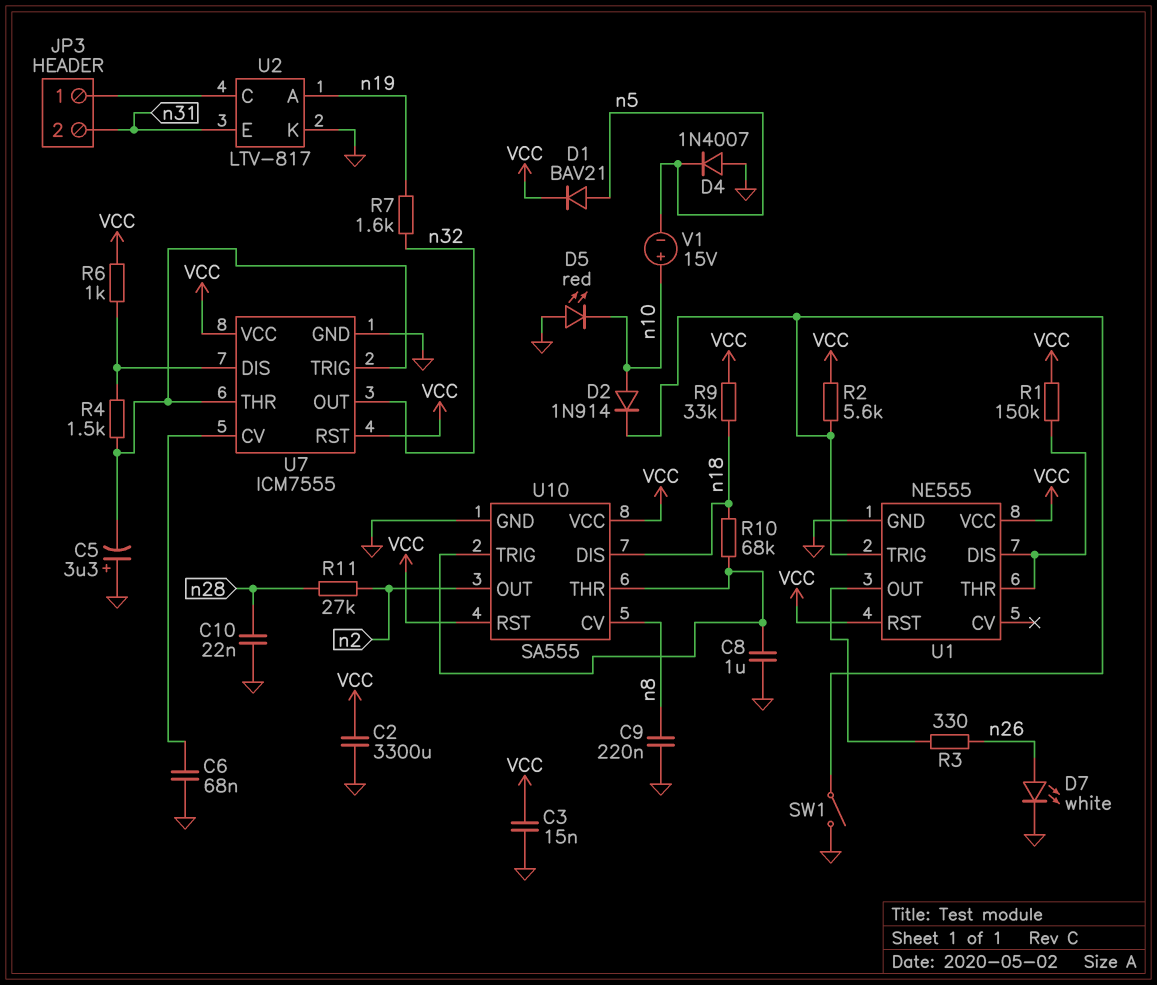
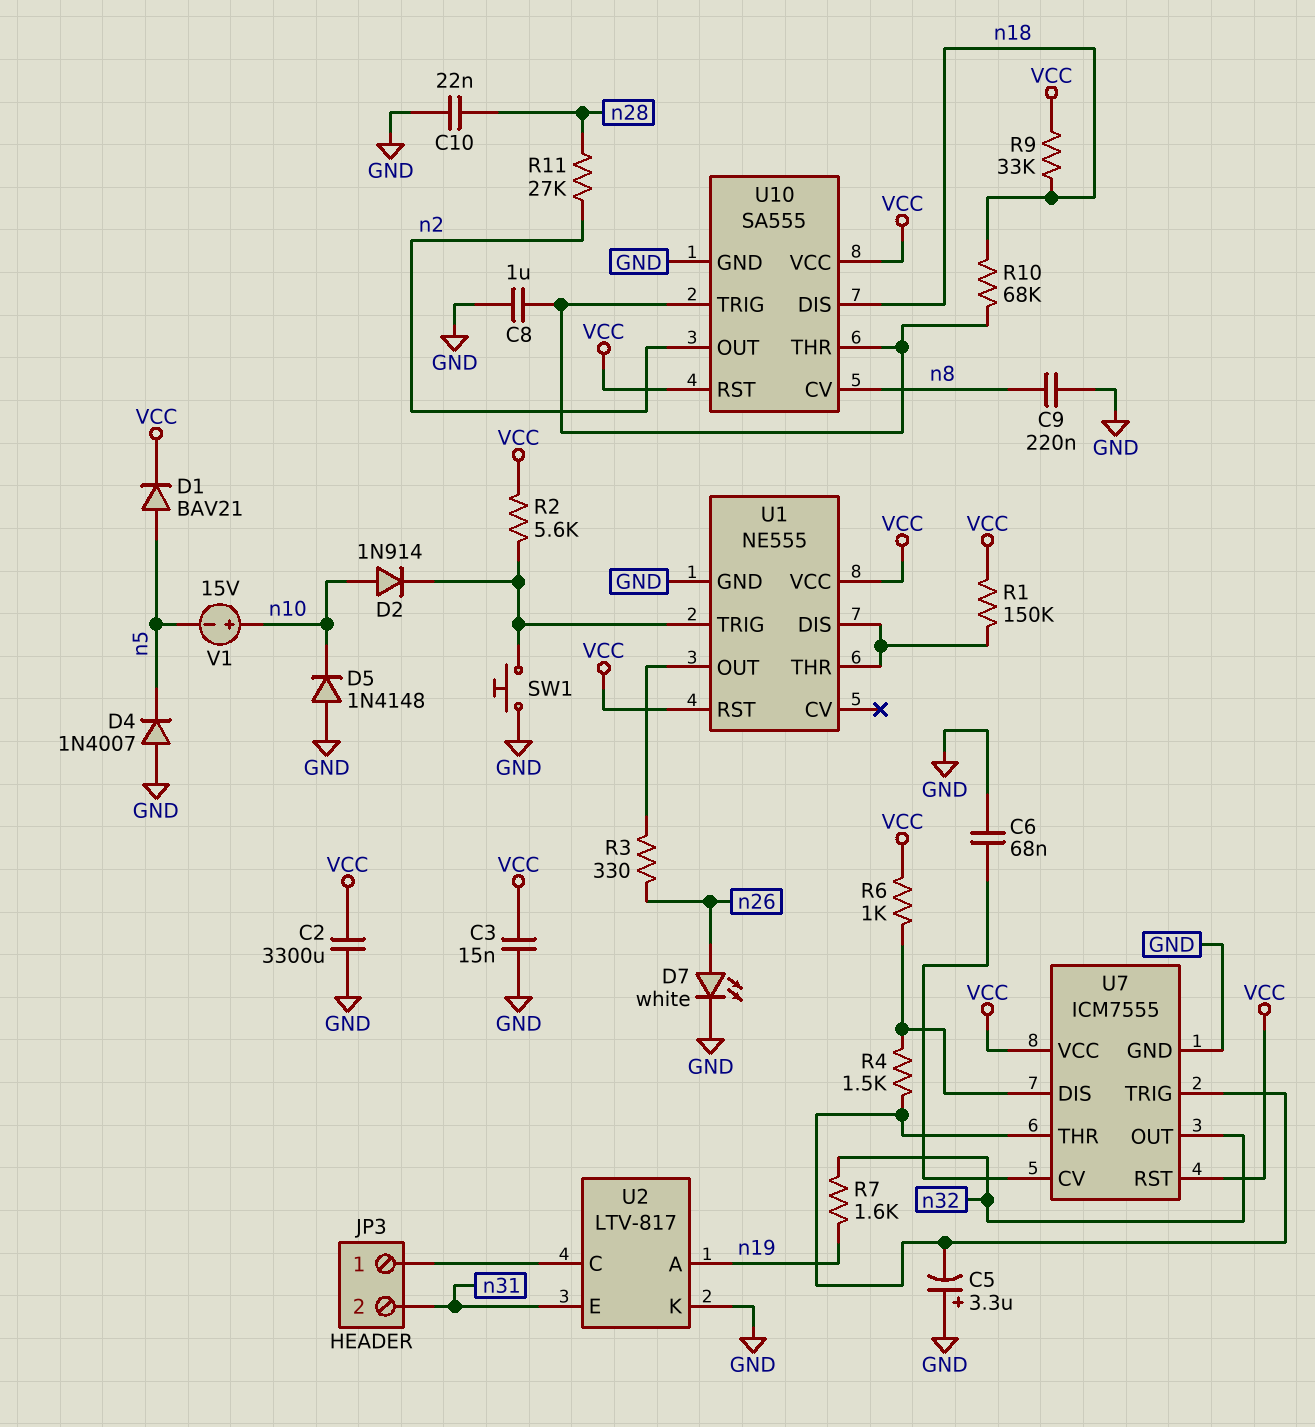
D5: LED red (A GND, K n10) -> diode 1N4148 (A GND, K n10)
SW1: switch (GND, U1/TRIG) -> button (GND, U1/TRIG)

